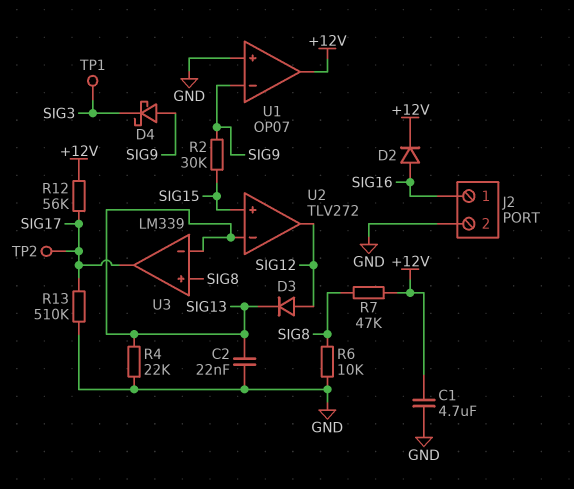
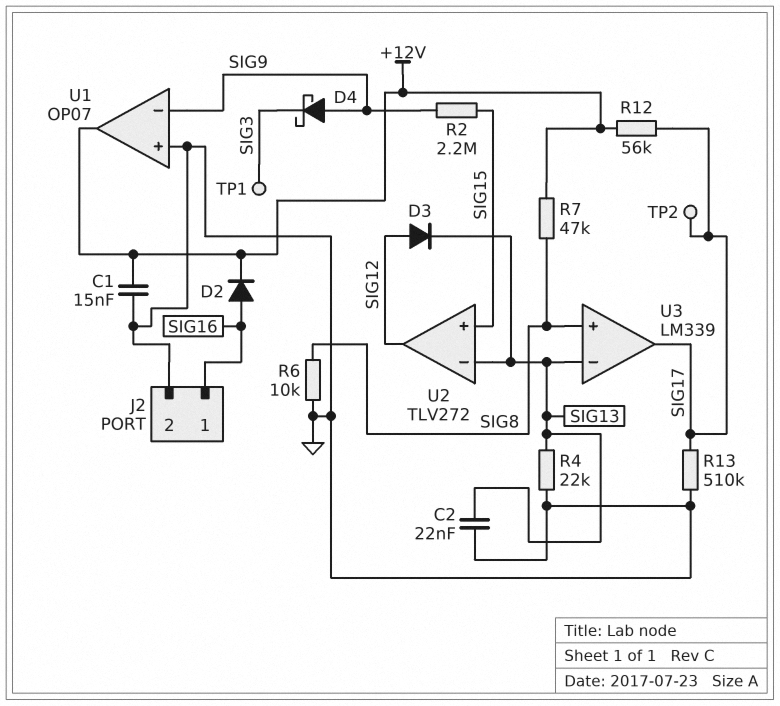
C1: 4.7uF (+12V, GND) -> 15nF (+12V, GND)
R2: 30k (SIG9, SIG15) -> 2.2M (SIG9, SIG15)

